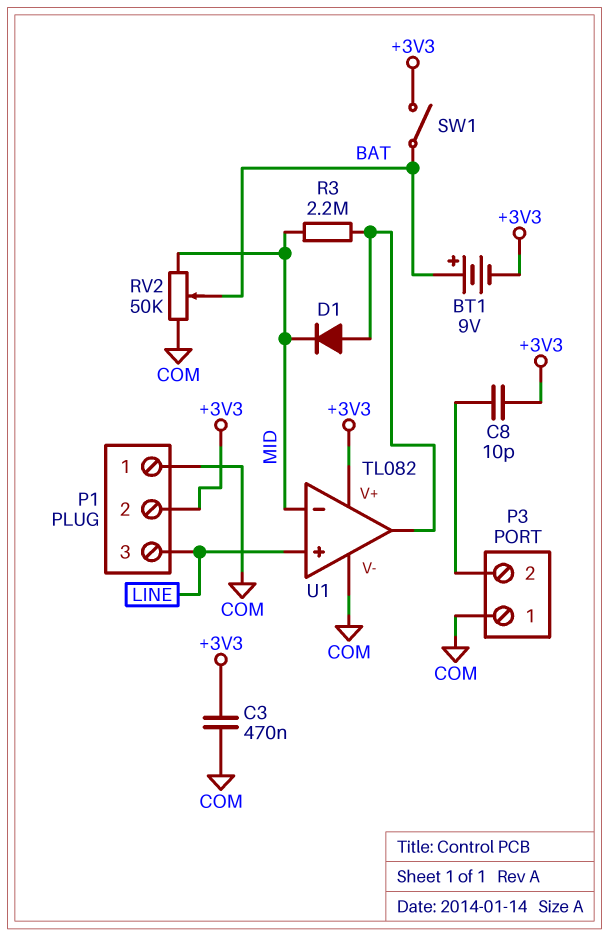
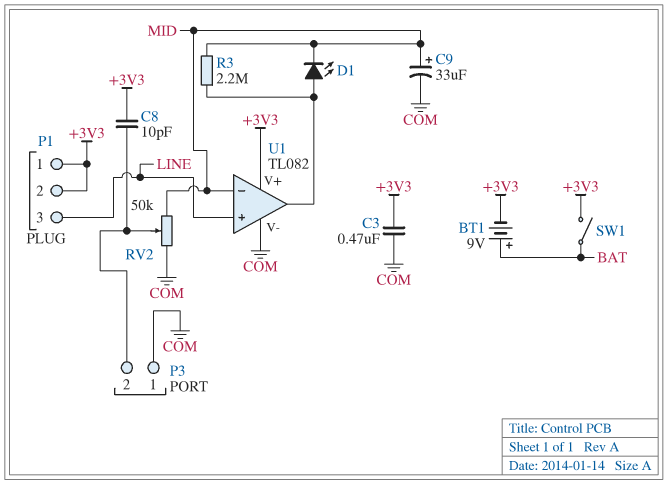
C9: none -> 33uF (plus MID, minus COM)
D1: diode (A U1/out, K MID) -> LED (A U1/out, K MID)
P1 pin 1: COM -> +3V3
RV2: 50k (COM, MID, wiper BAT) -> 50k (COM, MID, wiper P3/2)

